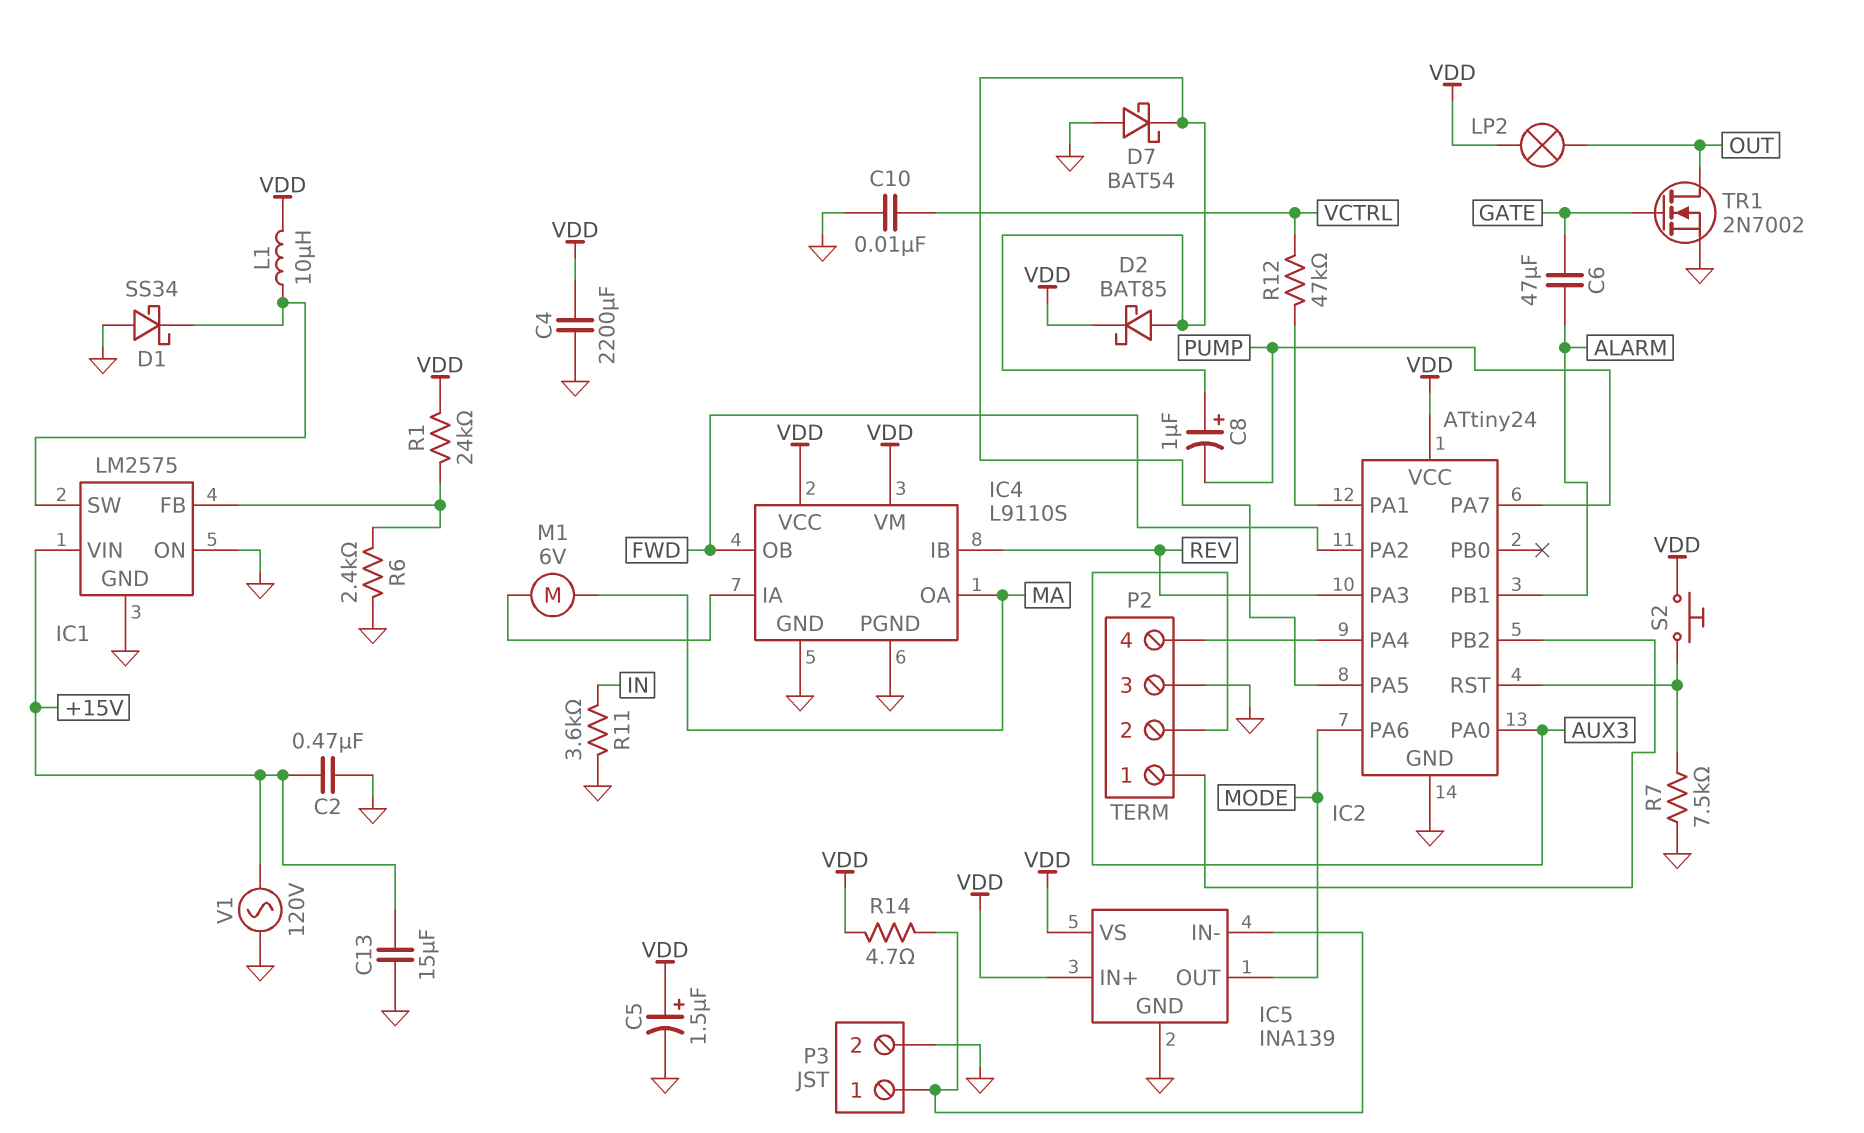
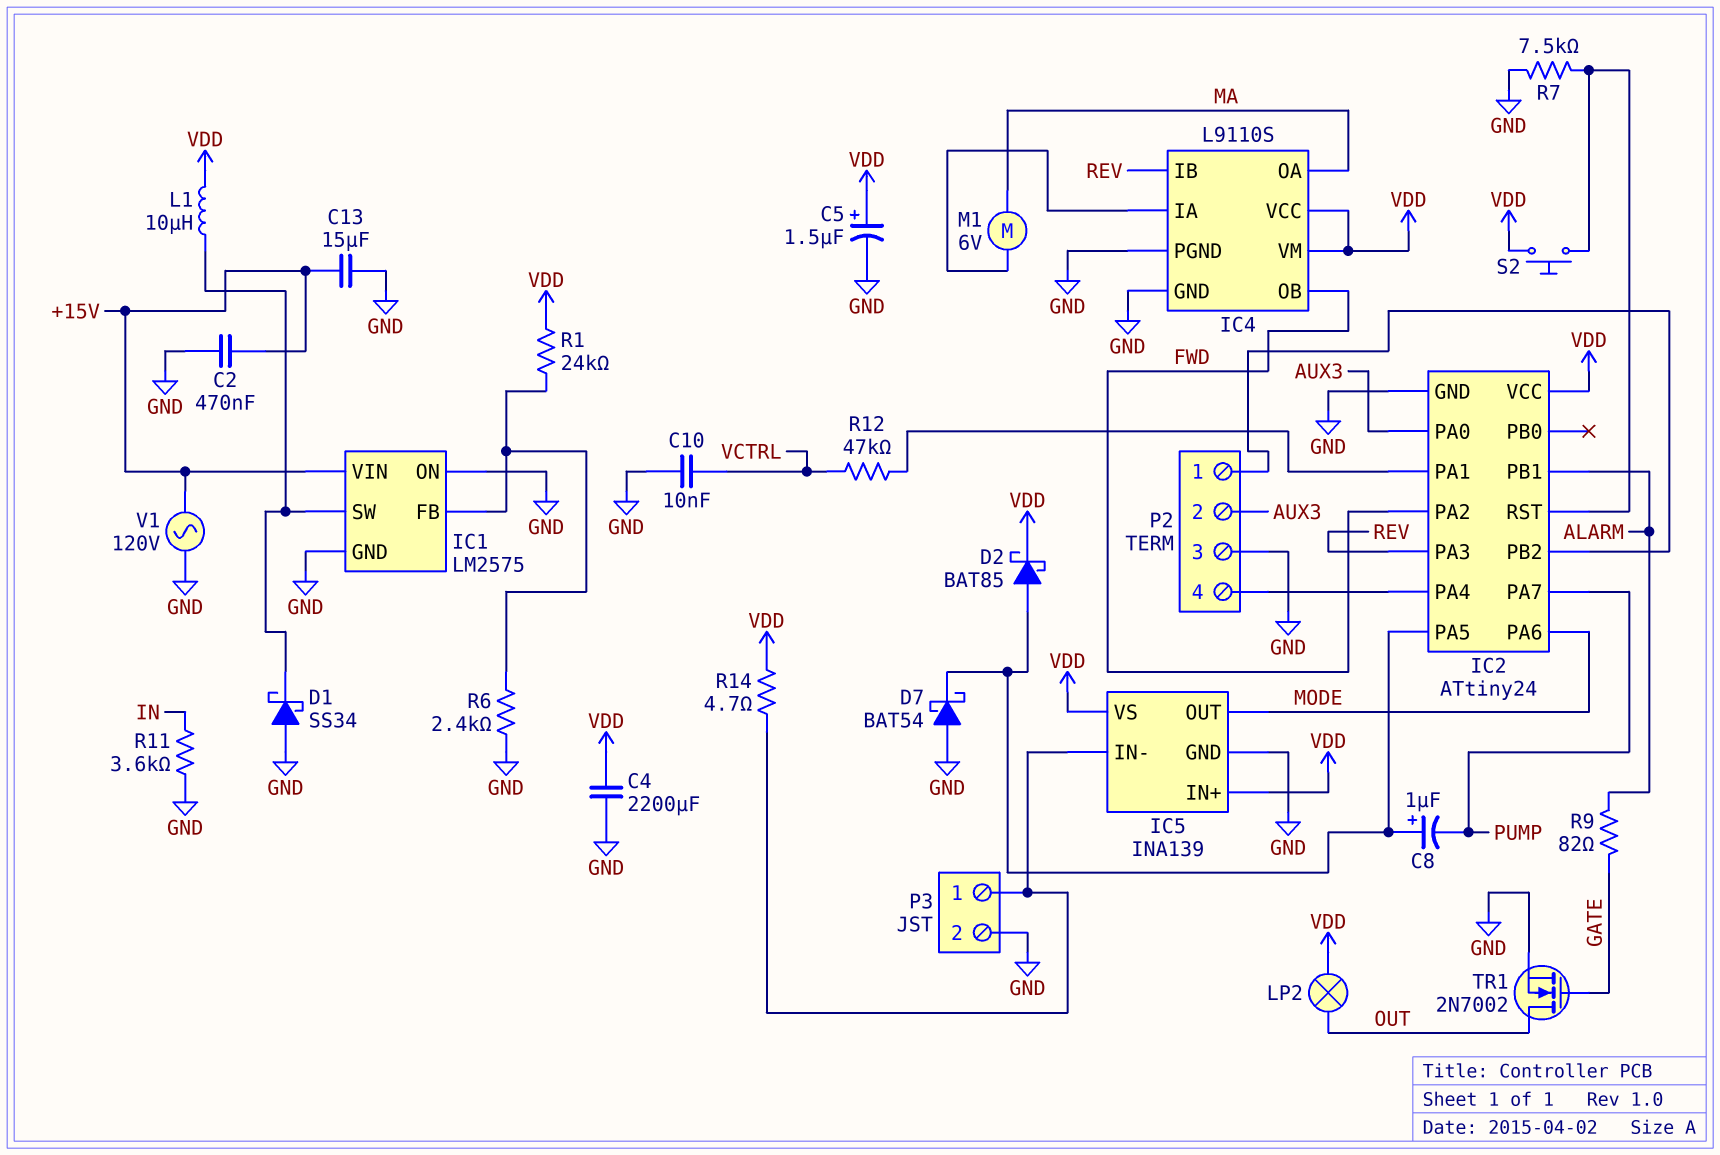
C6: 47uF (ALARM, GATE) -> none
R9: none -> 82 (ALARM, GATE)

